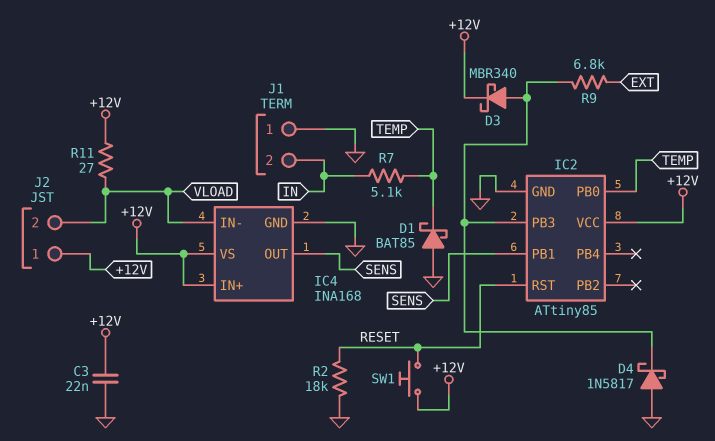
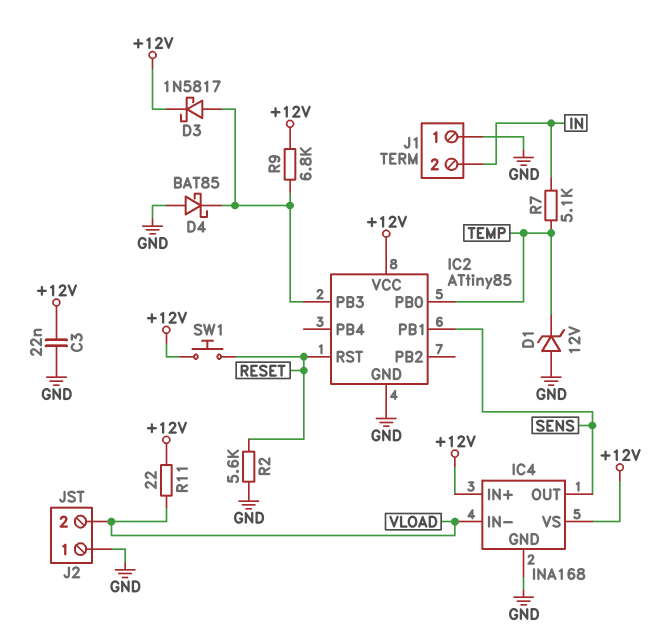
D1: schottky BAT85 (A GND, K TEMP) -> zener 12V (A GND, K TEMP)
D3: schottky MBR340 (A IC2/PB3, K +12V) -> schottky 1N5817 (A IC2/PB3, K +12V)
D4: schottky 1N5817 (A GND, K IC2/PB3) -> schottky BAT85 (A GND, K IC2/PB3)
J2 pin 1: +12V -> GND
R2: 18k (GND, RESET) -> 5.6k (GND, RESET)
R9: 6.8k (EXT, IC2/PB3) -> 6.8k (+12V, IC2/PB3)
R11: 27 (+12V, VLOAD) -> 22 (+12V, VLOAD)

